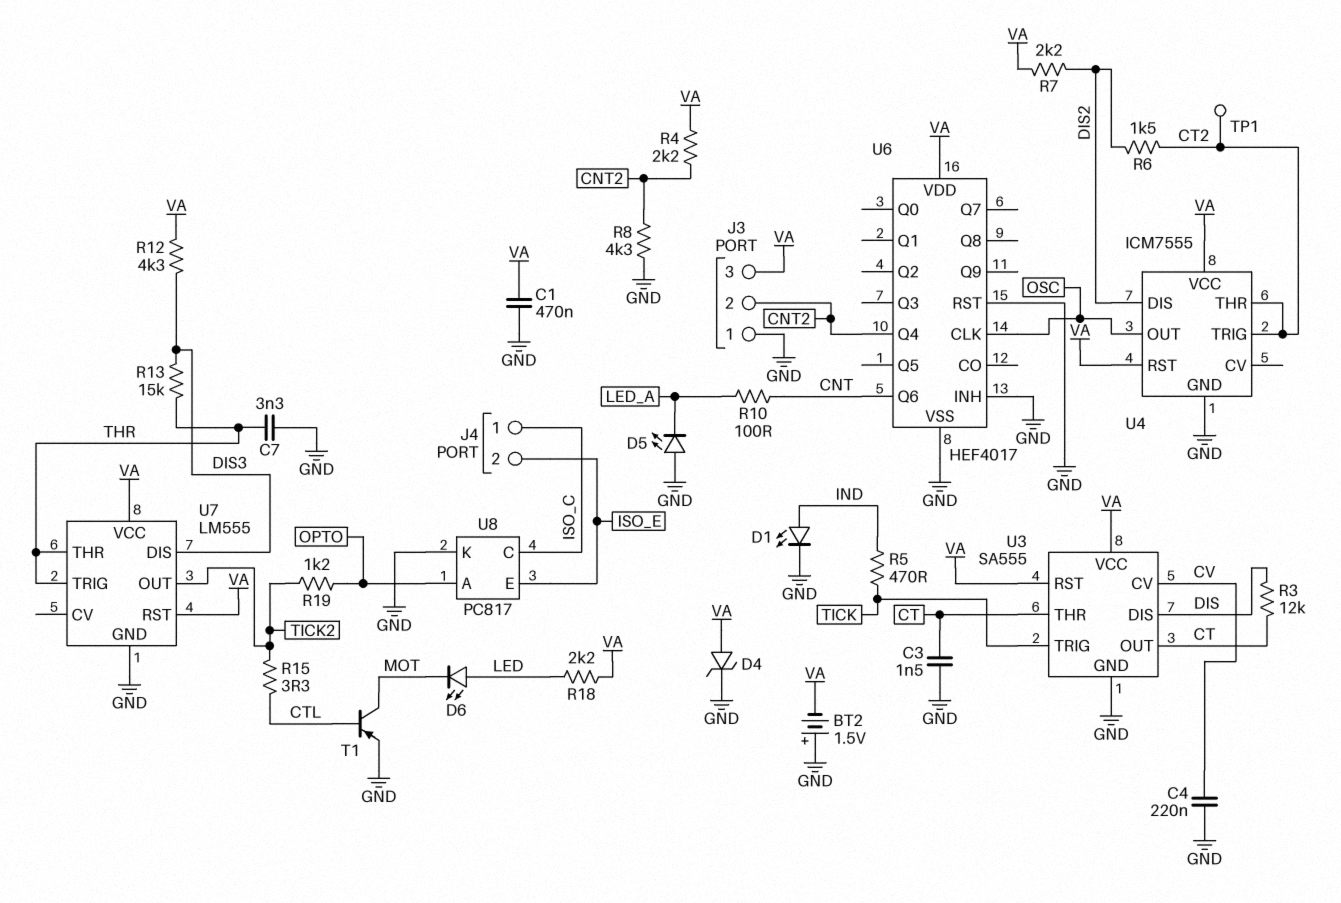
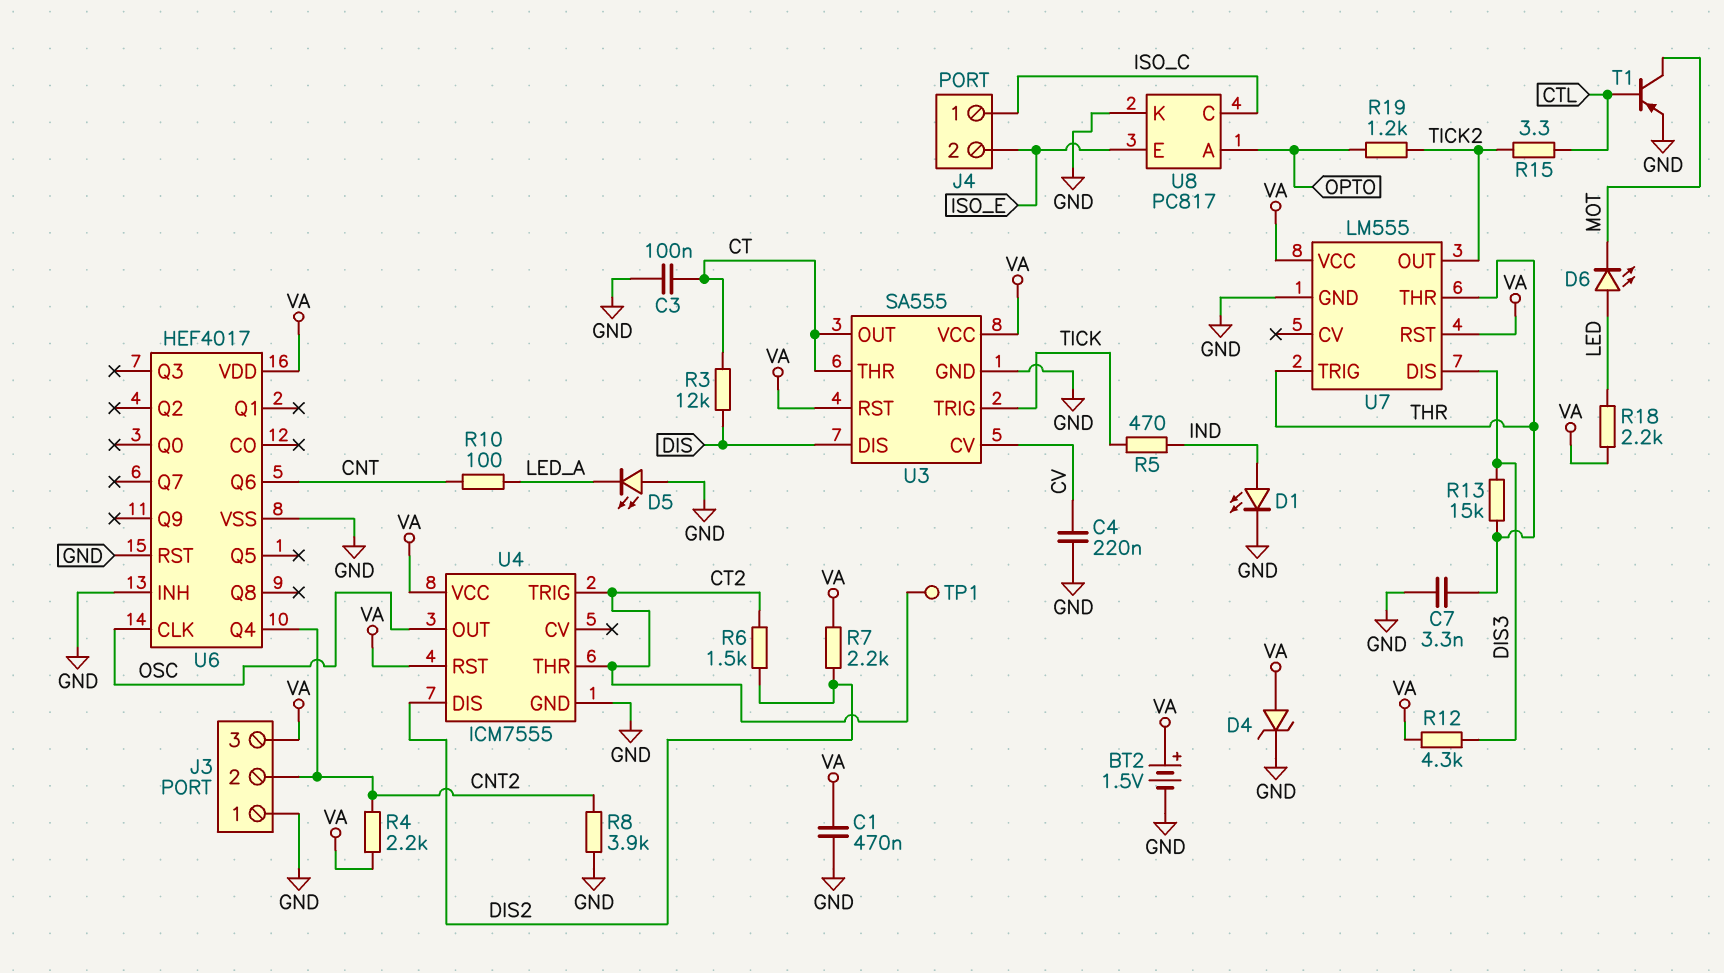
BT2: 1.5V (plus GND, minus VA) -> 1.5V (plus VA, minus GND)
C3: 1.5nF (CT, GND) -> 100nF (CT, GND)
R8: 4.3k (CNT2, GND) -> 3.9k (CNT2, GND)

